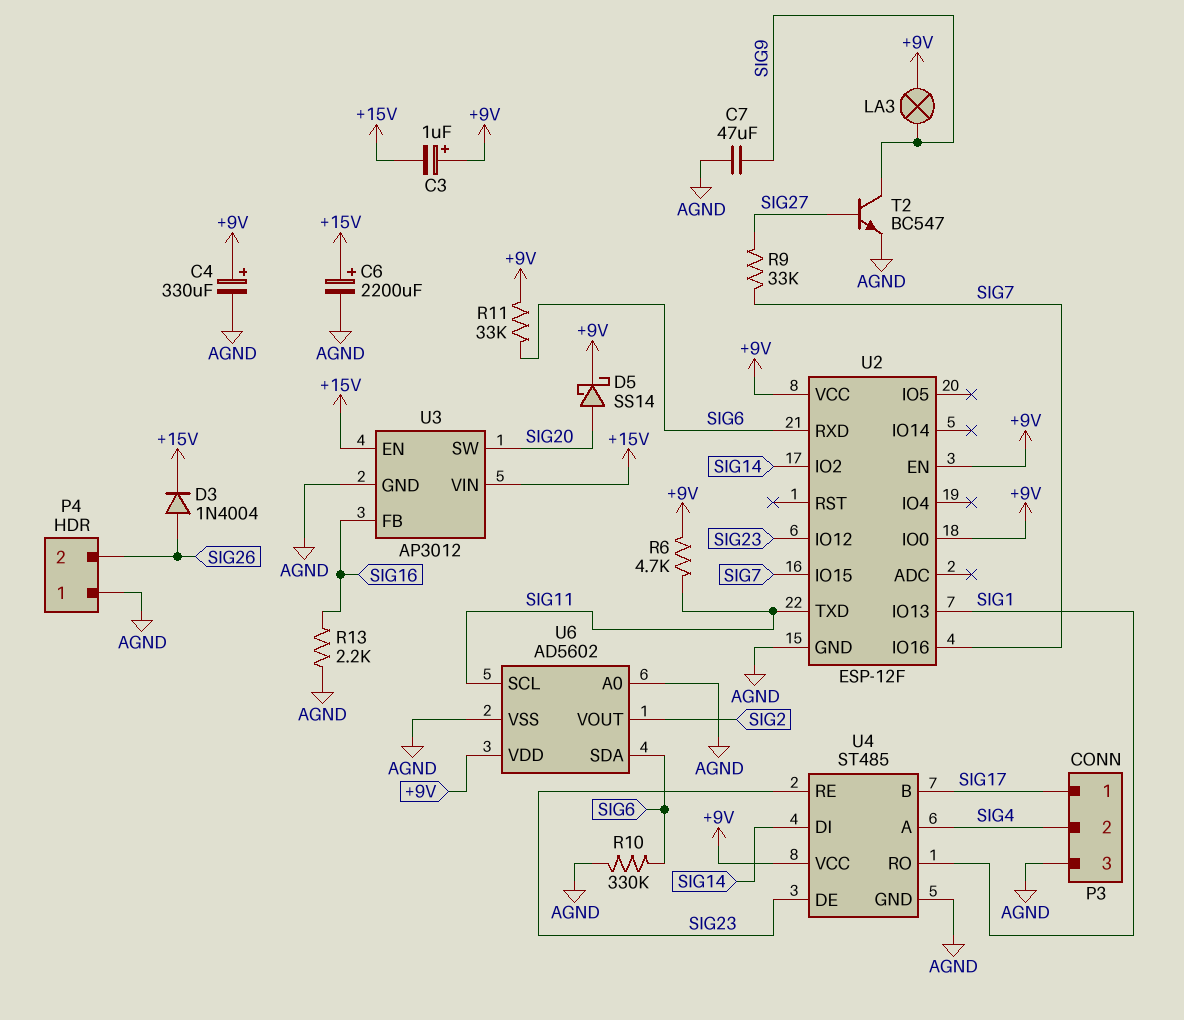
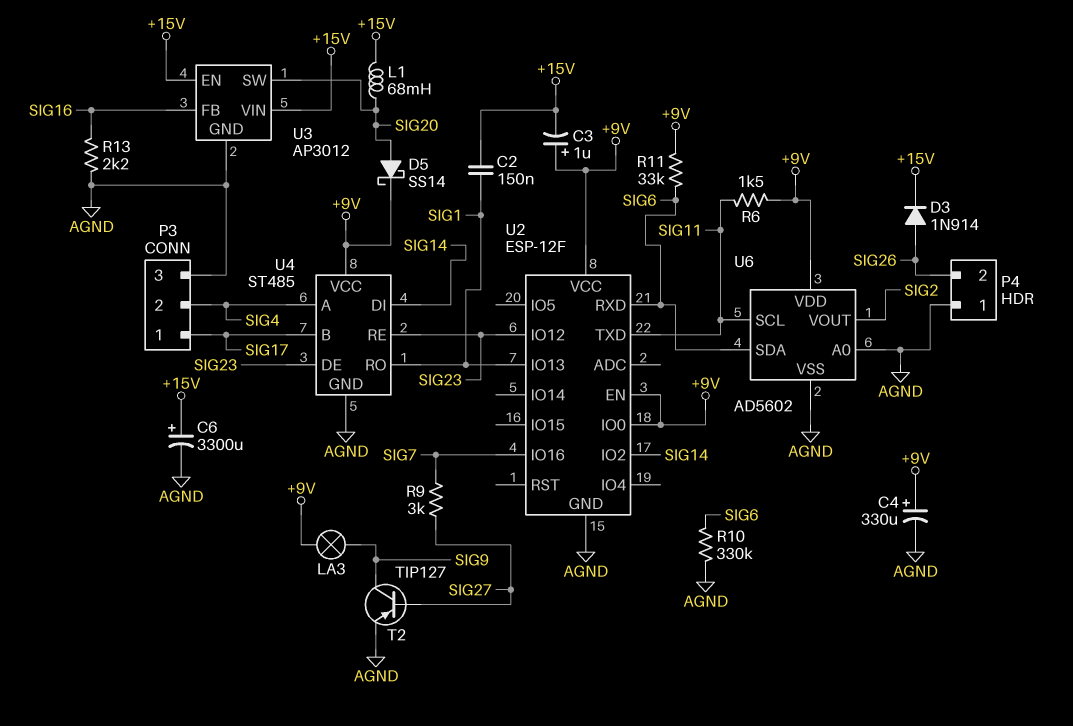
C2: none -> 150nF (+15V, SIG1)
C6: 2200uF (plus +15V, minus AGND) -> 3300uF (plus +15V, minus AGND)
C7: 47uF (AGND, SIG9) -> none
D3: diode 1N4004 (A SIG26, K +15V) -> diode 1N914 (A SIG26, K +15V)
L1: none -> 68mH (+15V, SIG20)
R6: 4.7k (+9V, SIG11) -> 1.5k (+9V, SIG11)
R9: 33k (SIG7, SIG27) -> 3k (SIG7, SIG27)
T2: NPN BC547 (B SIG27, C SIG9, E AGND) -> PNP TIP127 (B SIG27, C SIG9, E AGND)
U2 pin IO15: SIG7 -> none

